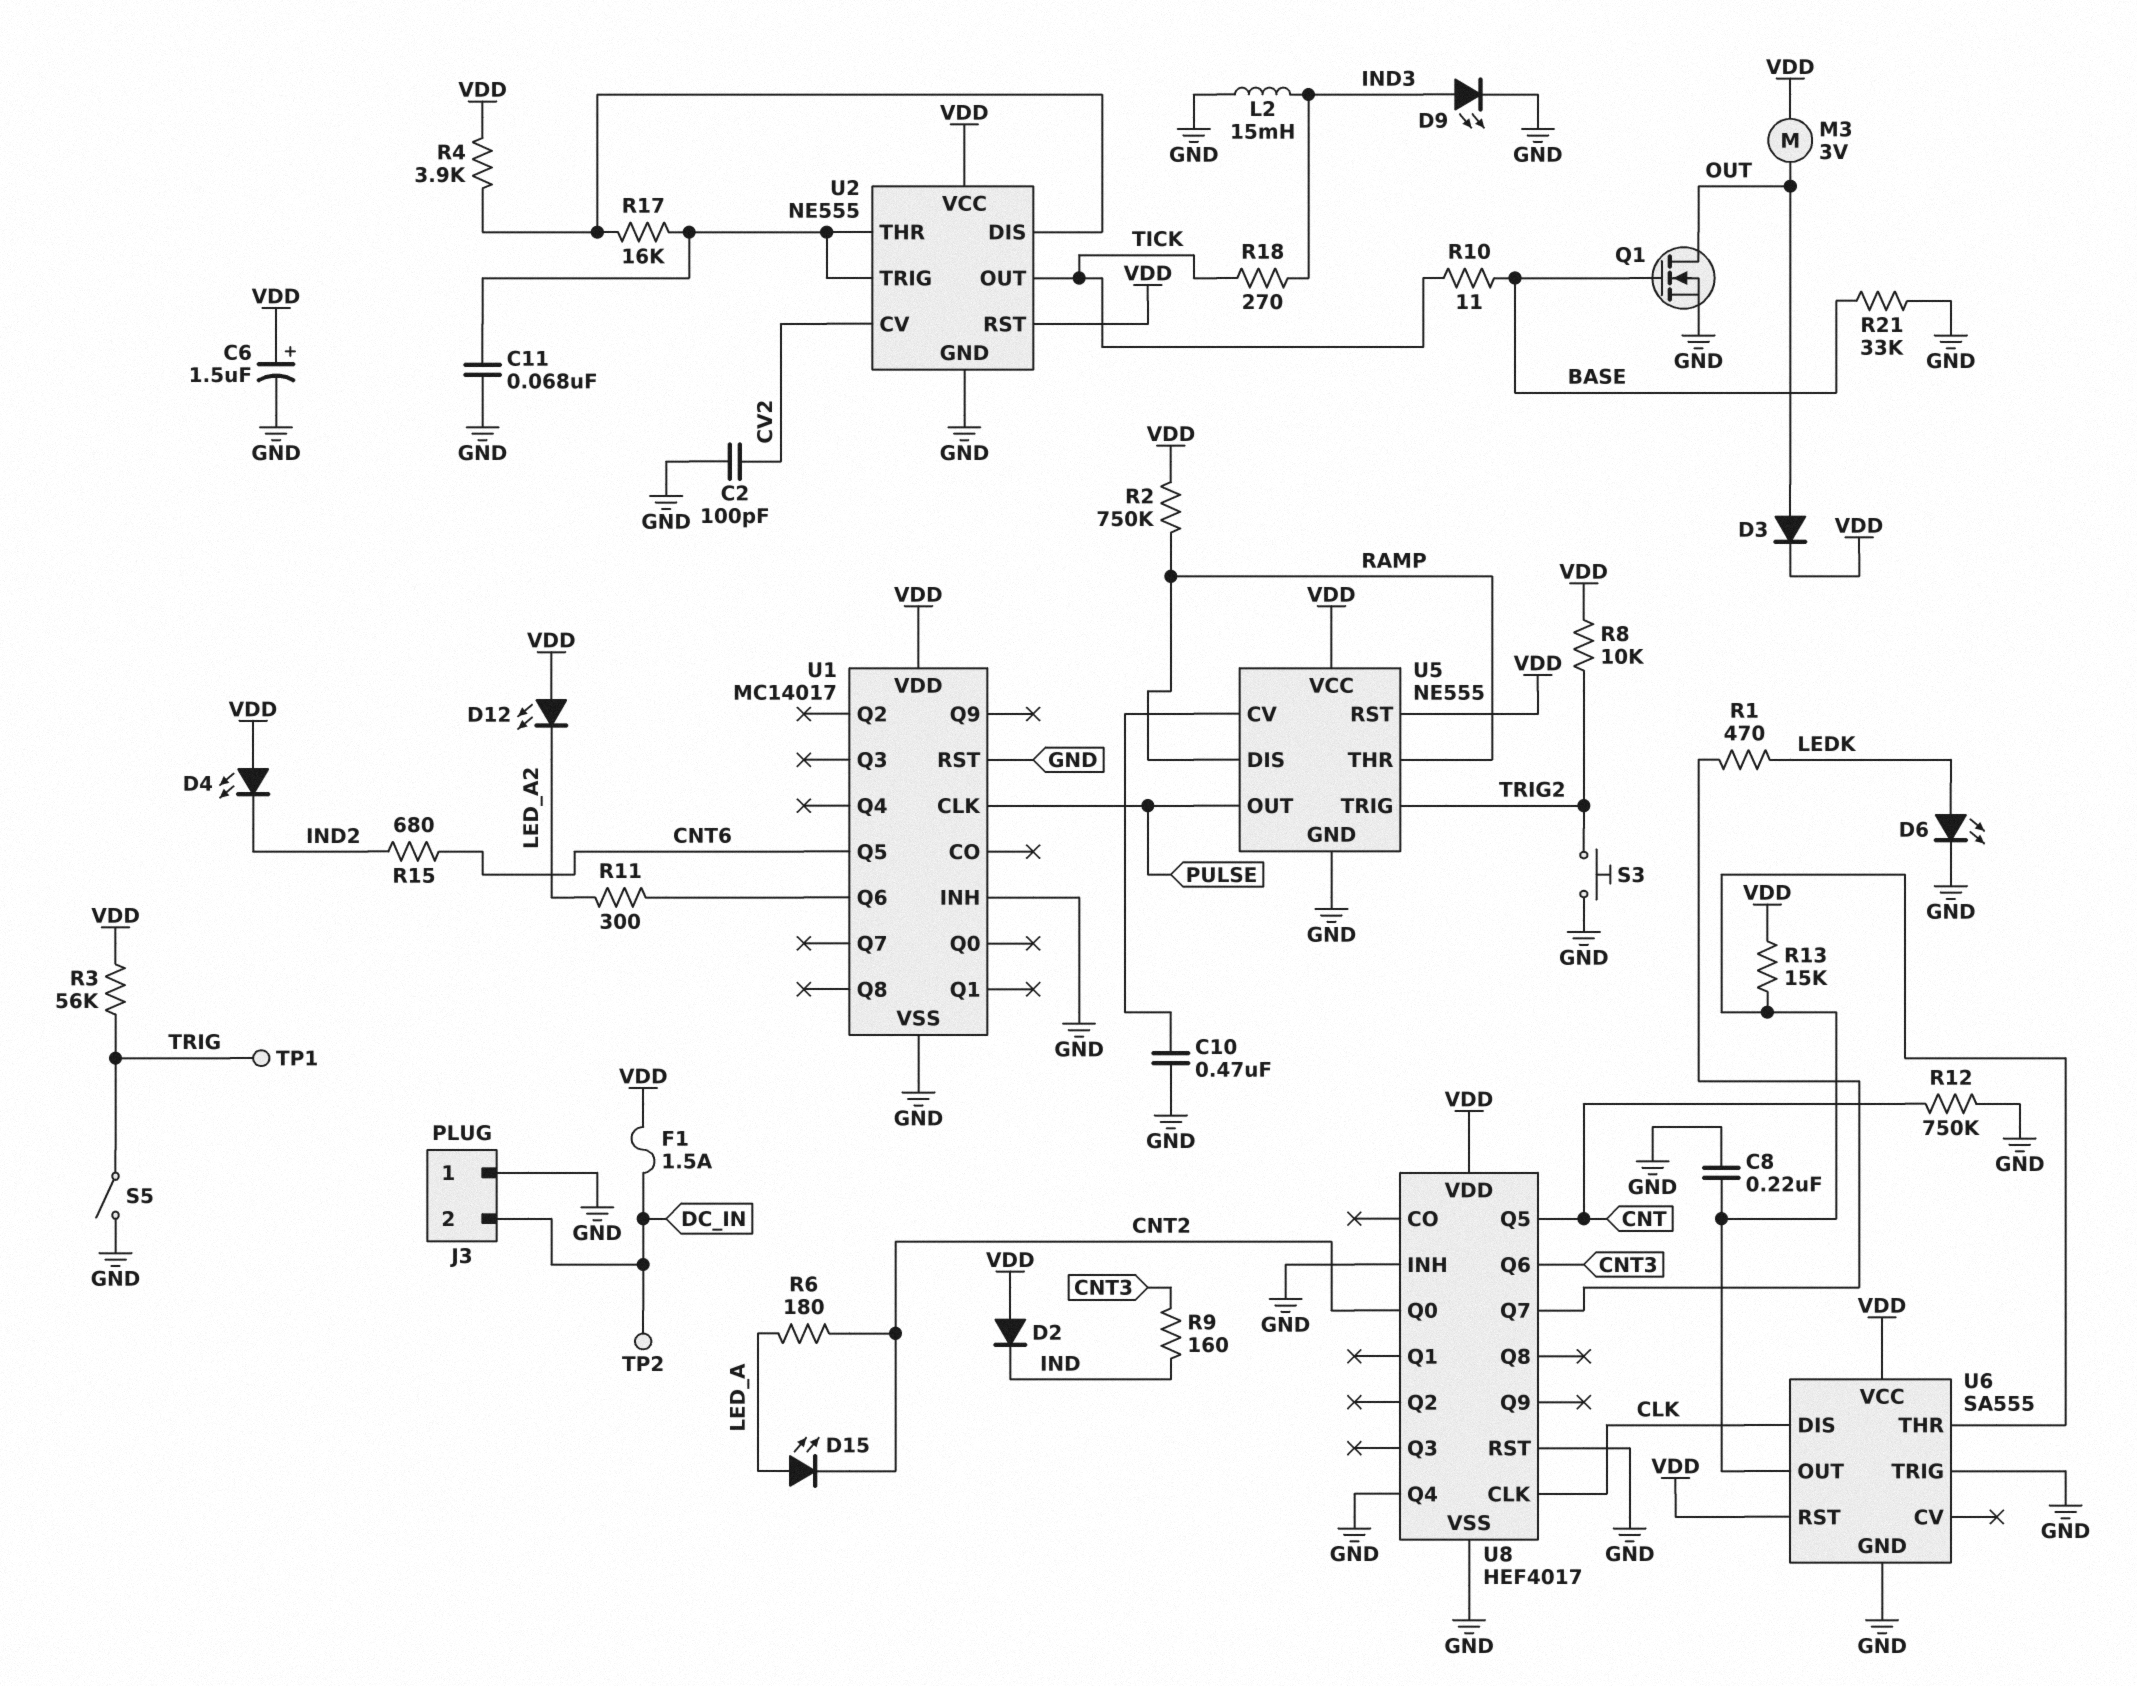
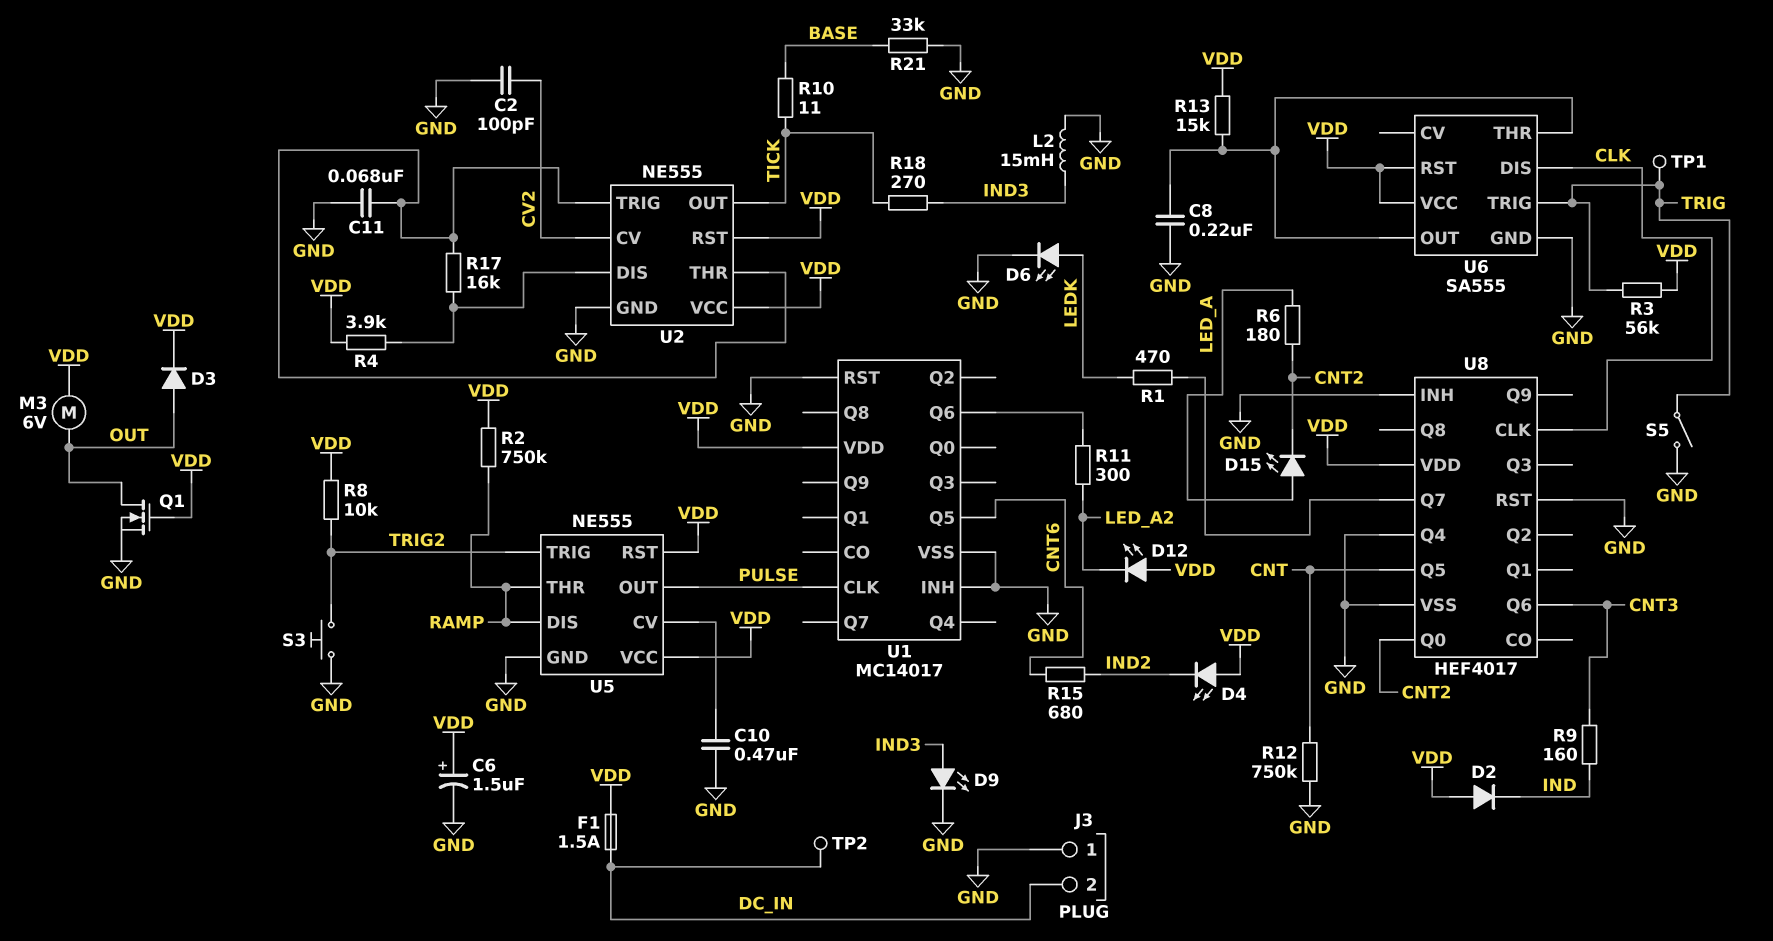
M3: motor 3V (OUT, VDD) -> motor 6V (OUT, VDD)
Q1: NMOS (G BASE, D OUT, S GND) -> NMOS (G VDD, D OUT, S GND)
U6 pin TRIG: GND -> TRIG

